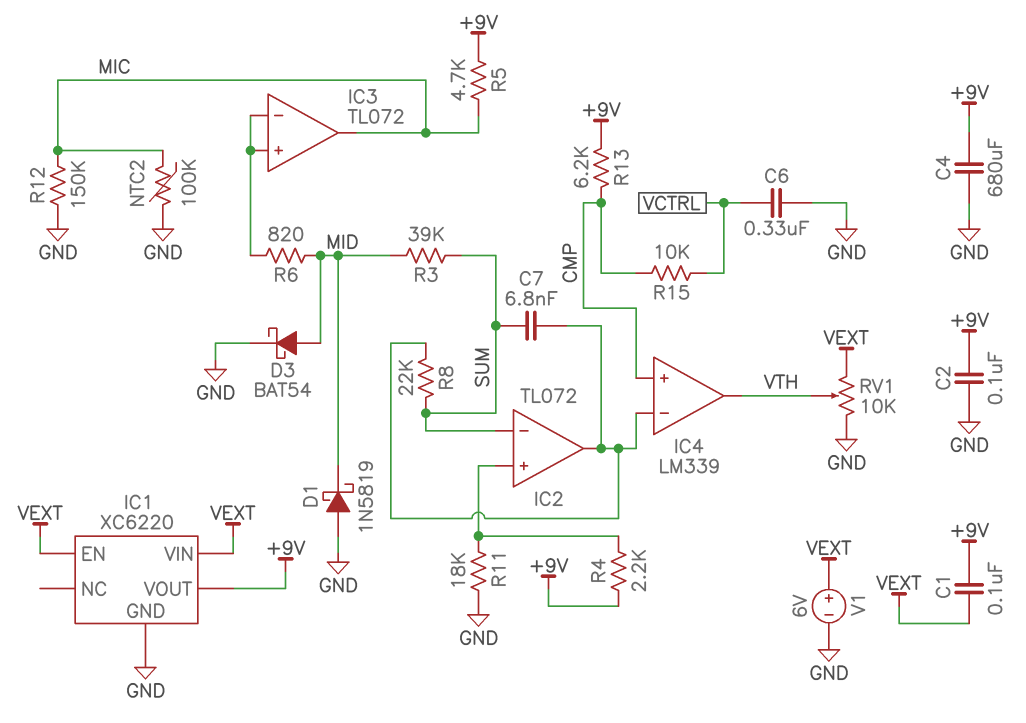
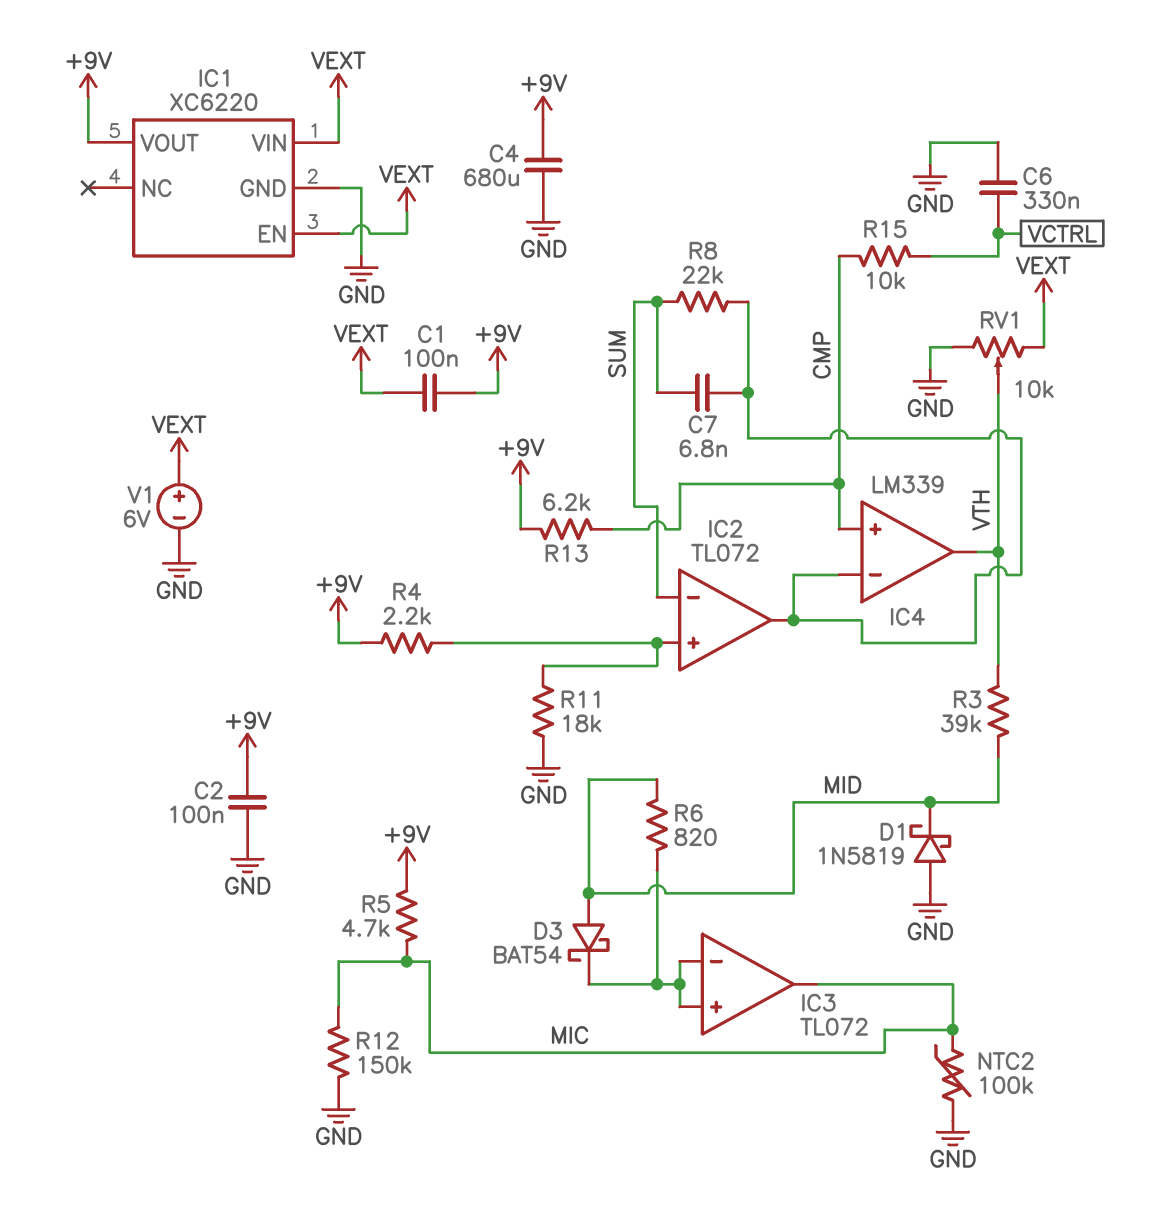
D3: schottky BAT54 (A MID, K GND) -> schottky BAT54 (A MID, K IC3/in+)
R3: 39k (MID, SUM) -> 39k (MID, VTH)

